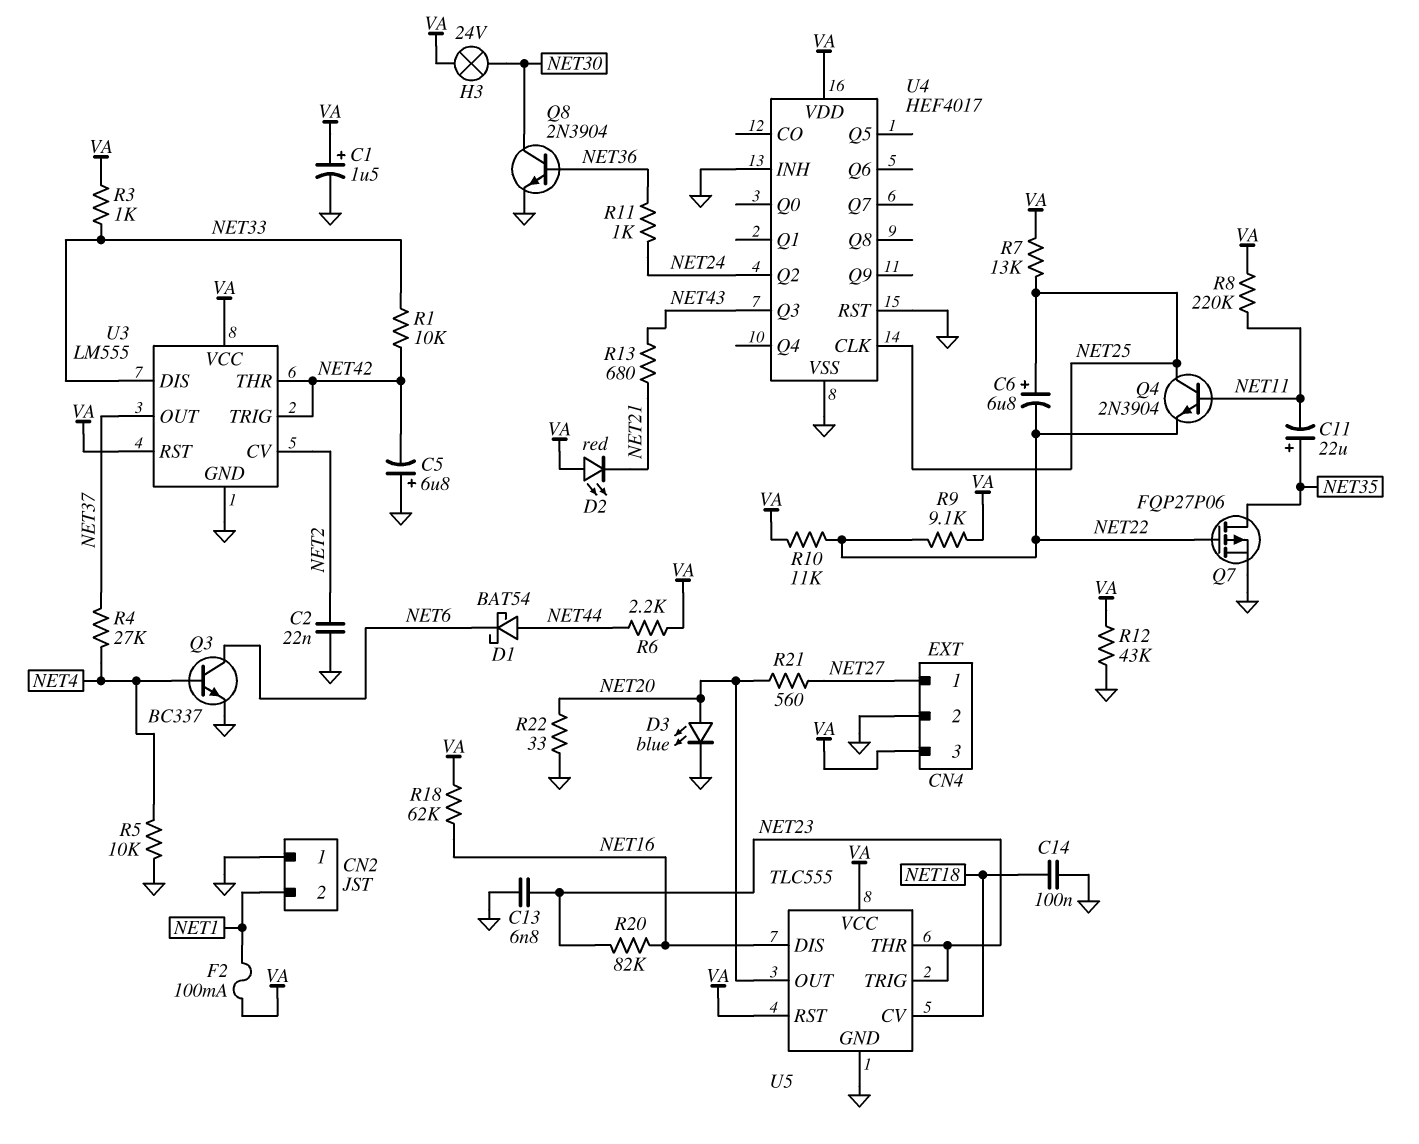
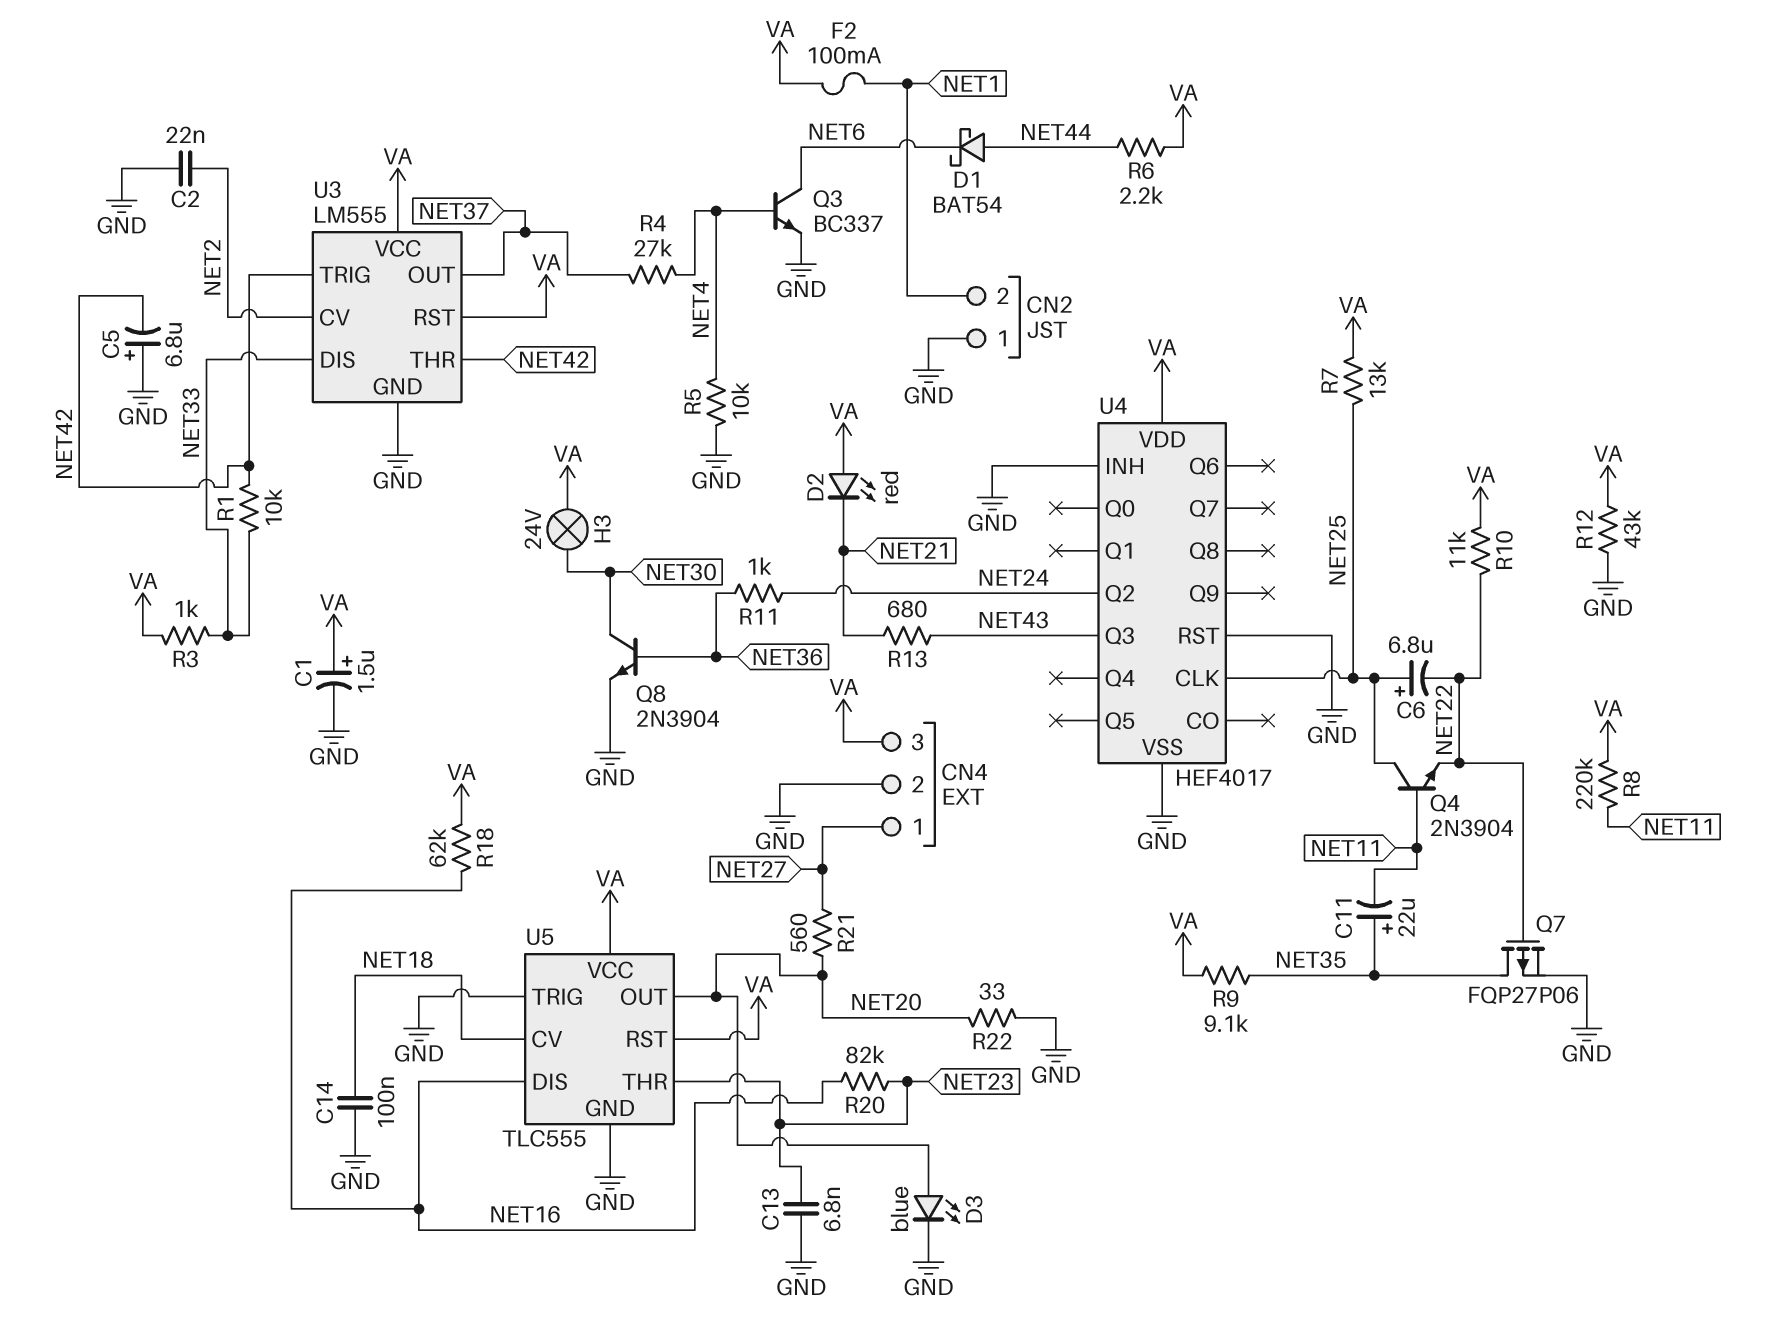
R9: 9.1k (NET22, VA) -> 9.1k (NET35, VA)
U5 pin TRIG: NET23 -> GND

